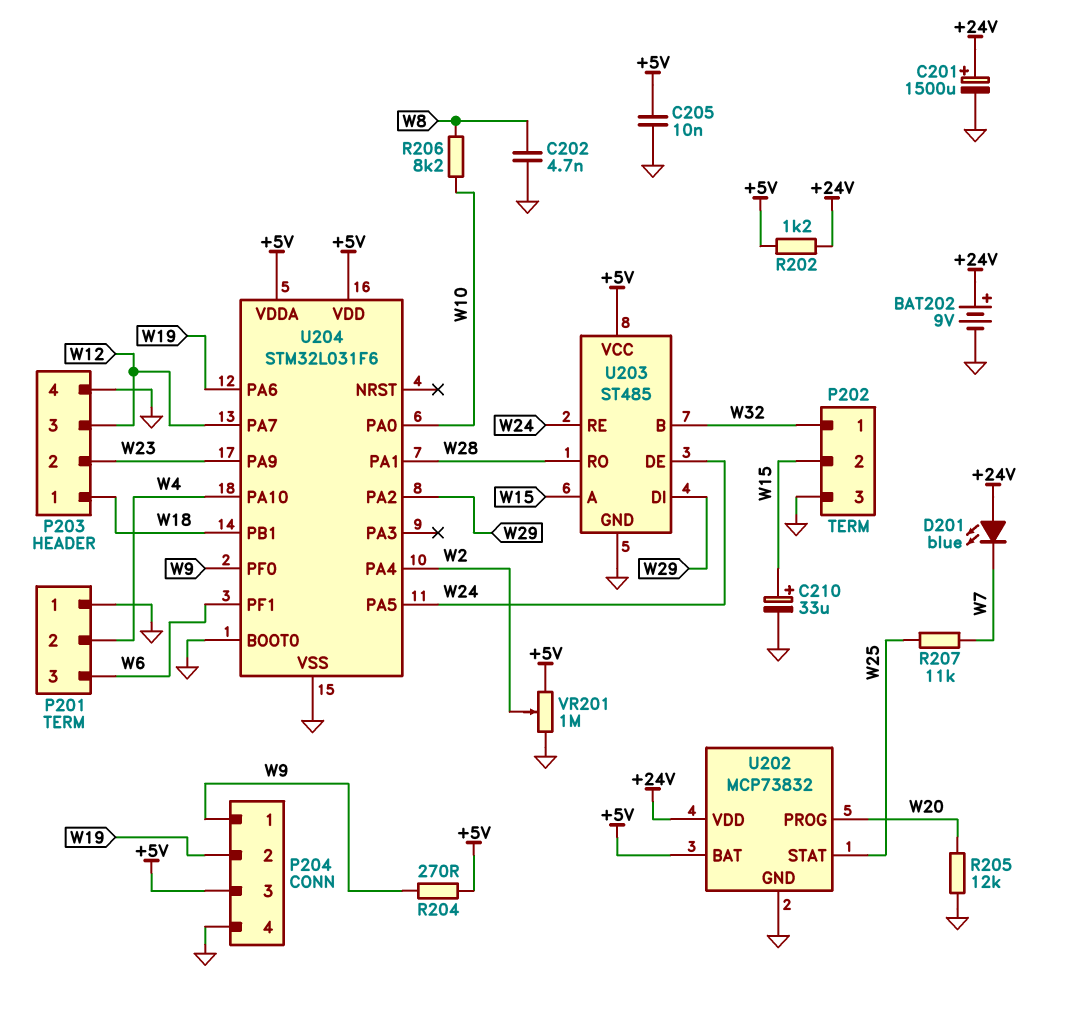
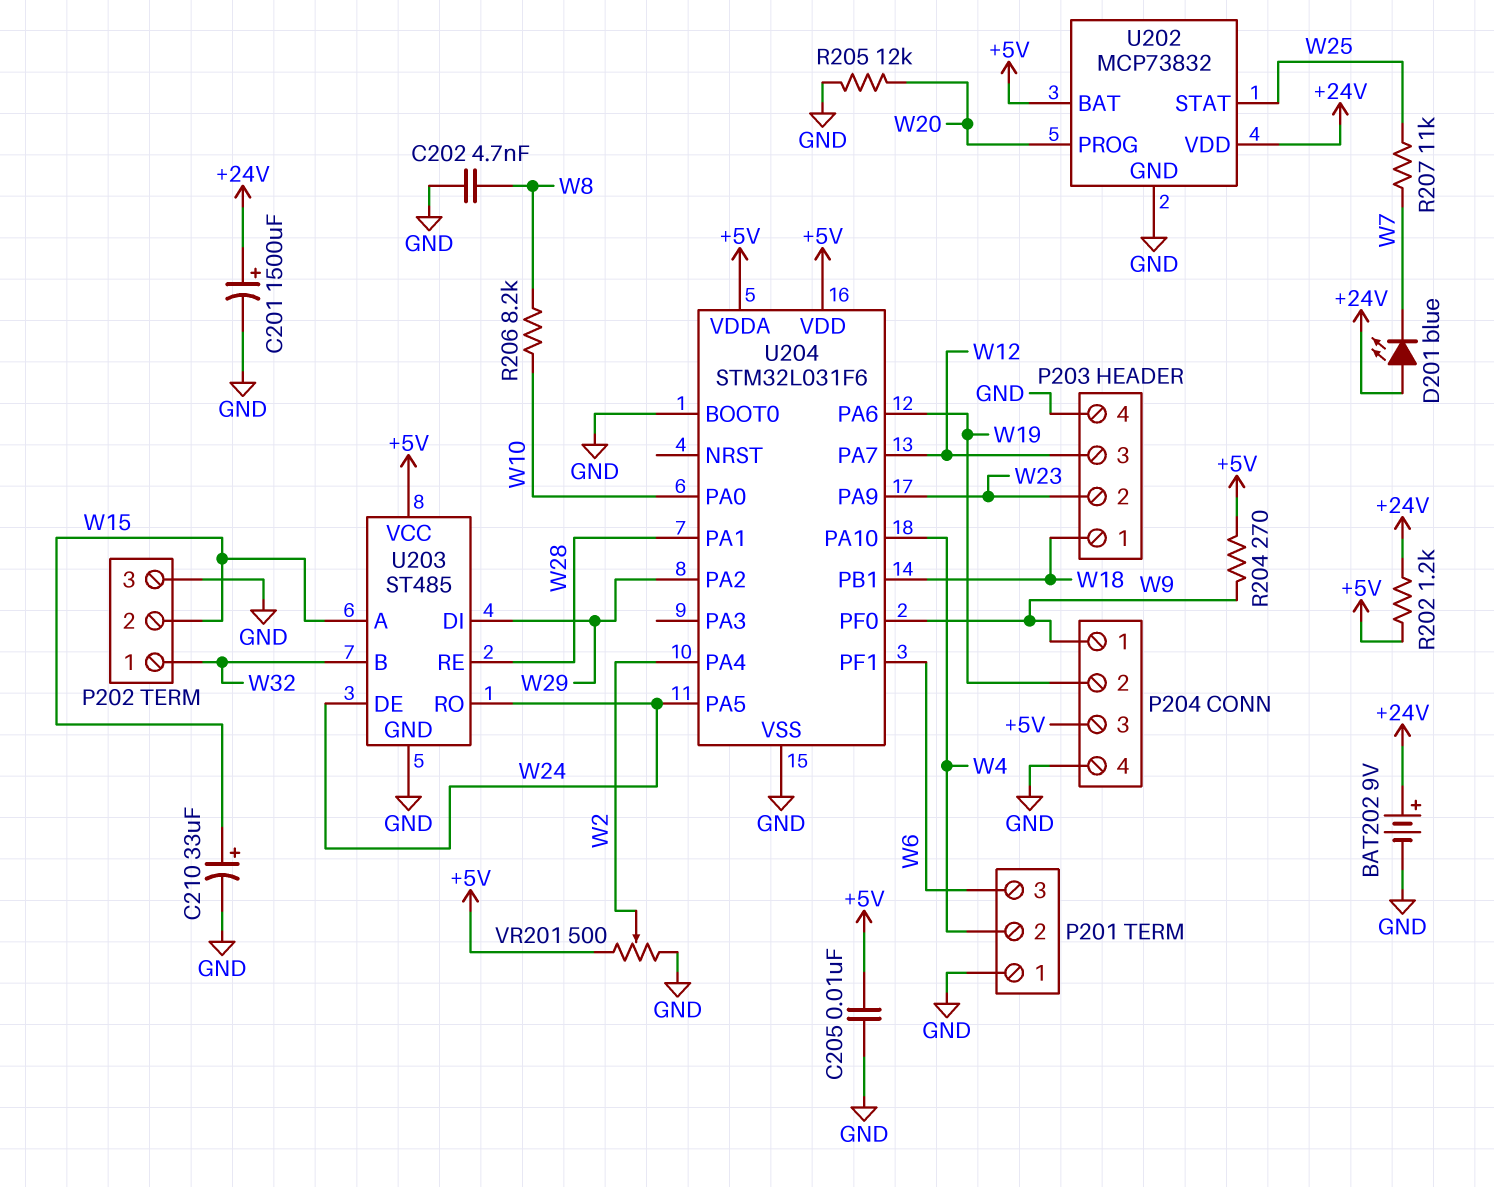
U203 pin RE: W24 -> W28
U203 pin RO: W28 -> W24
VR201: 1M (+5V, GND, wiper W2) -> 500 (+5V, GND, wiper W2)

